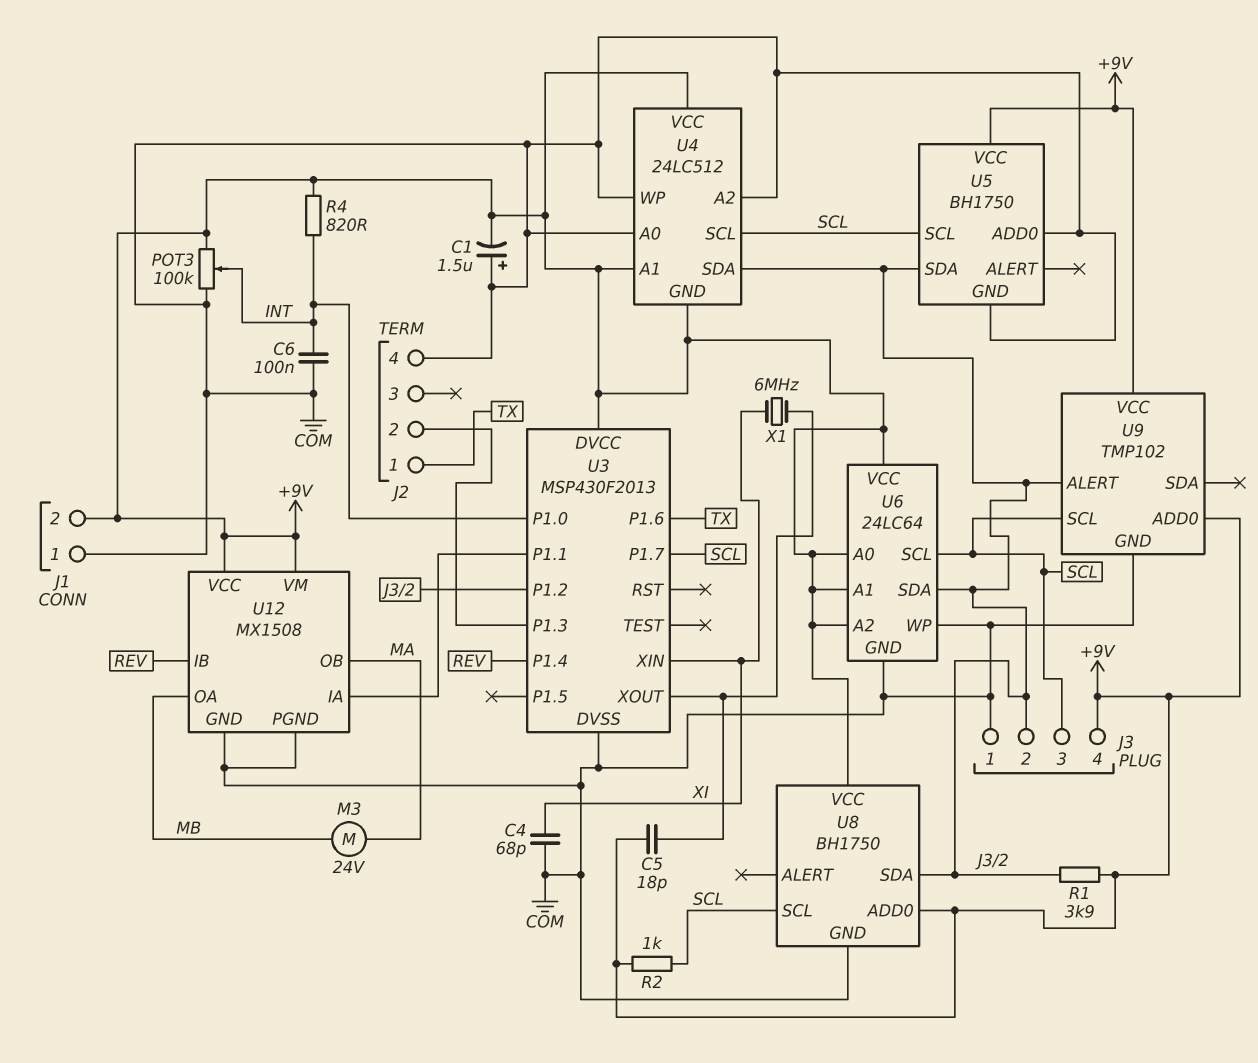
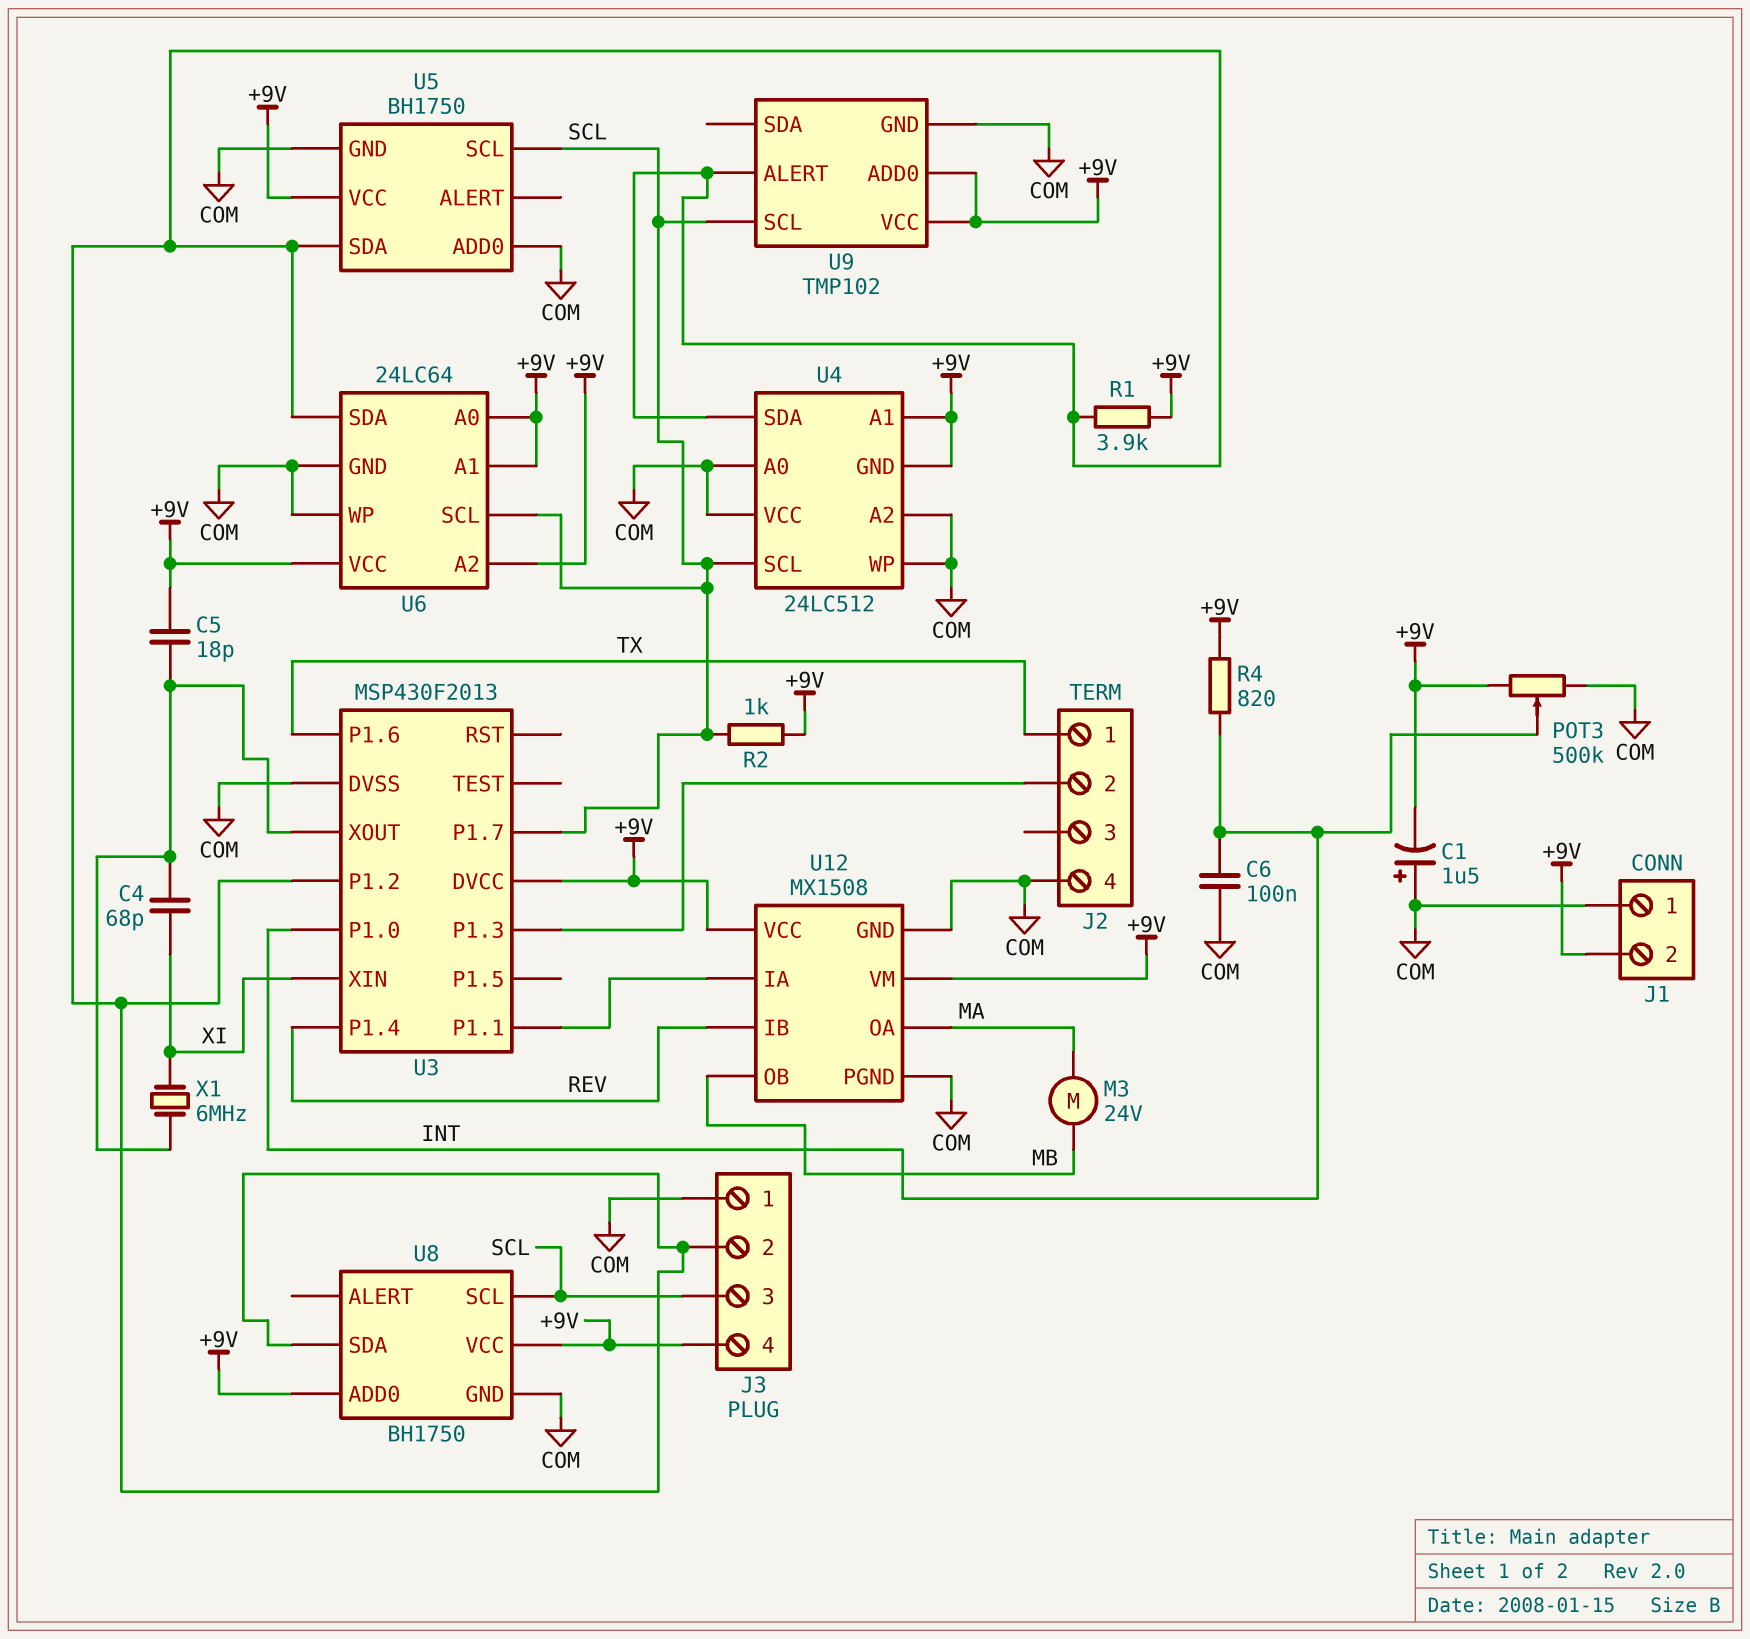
C4: 68pF (COM, XI) -> 68pF (U3/XOUT, XI)
POT3: 100k (+9V, COM, wiper INT) -> 500k (+9V, COM, wiper INT)
U4 pin VCC: +9V -> COM
U12 pin OA: MB -> MA
U12 pin OB: MA -> MB

